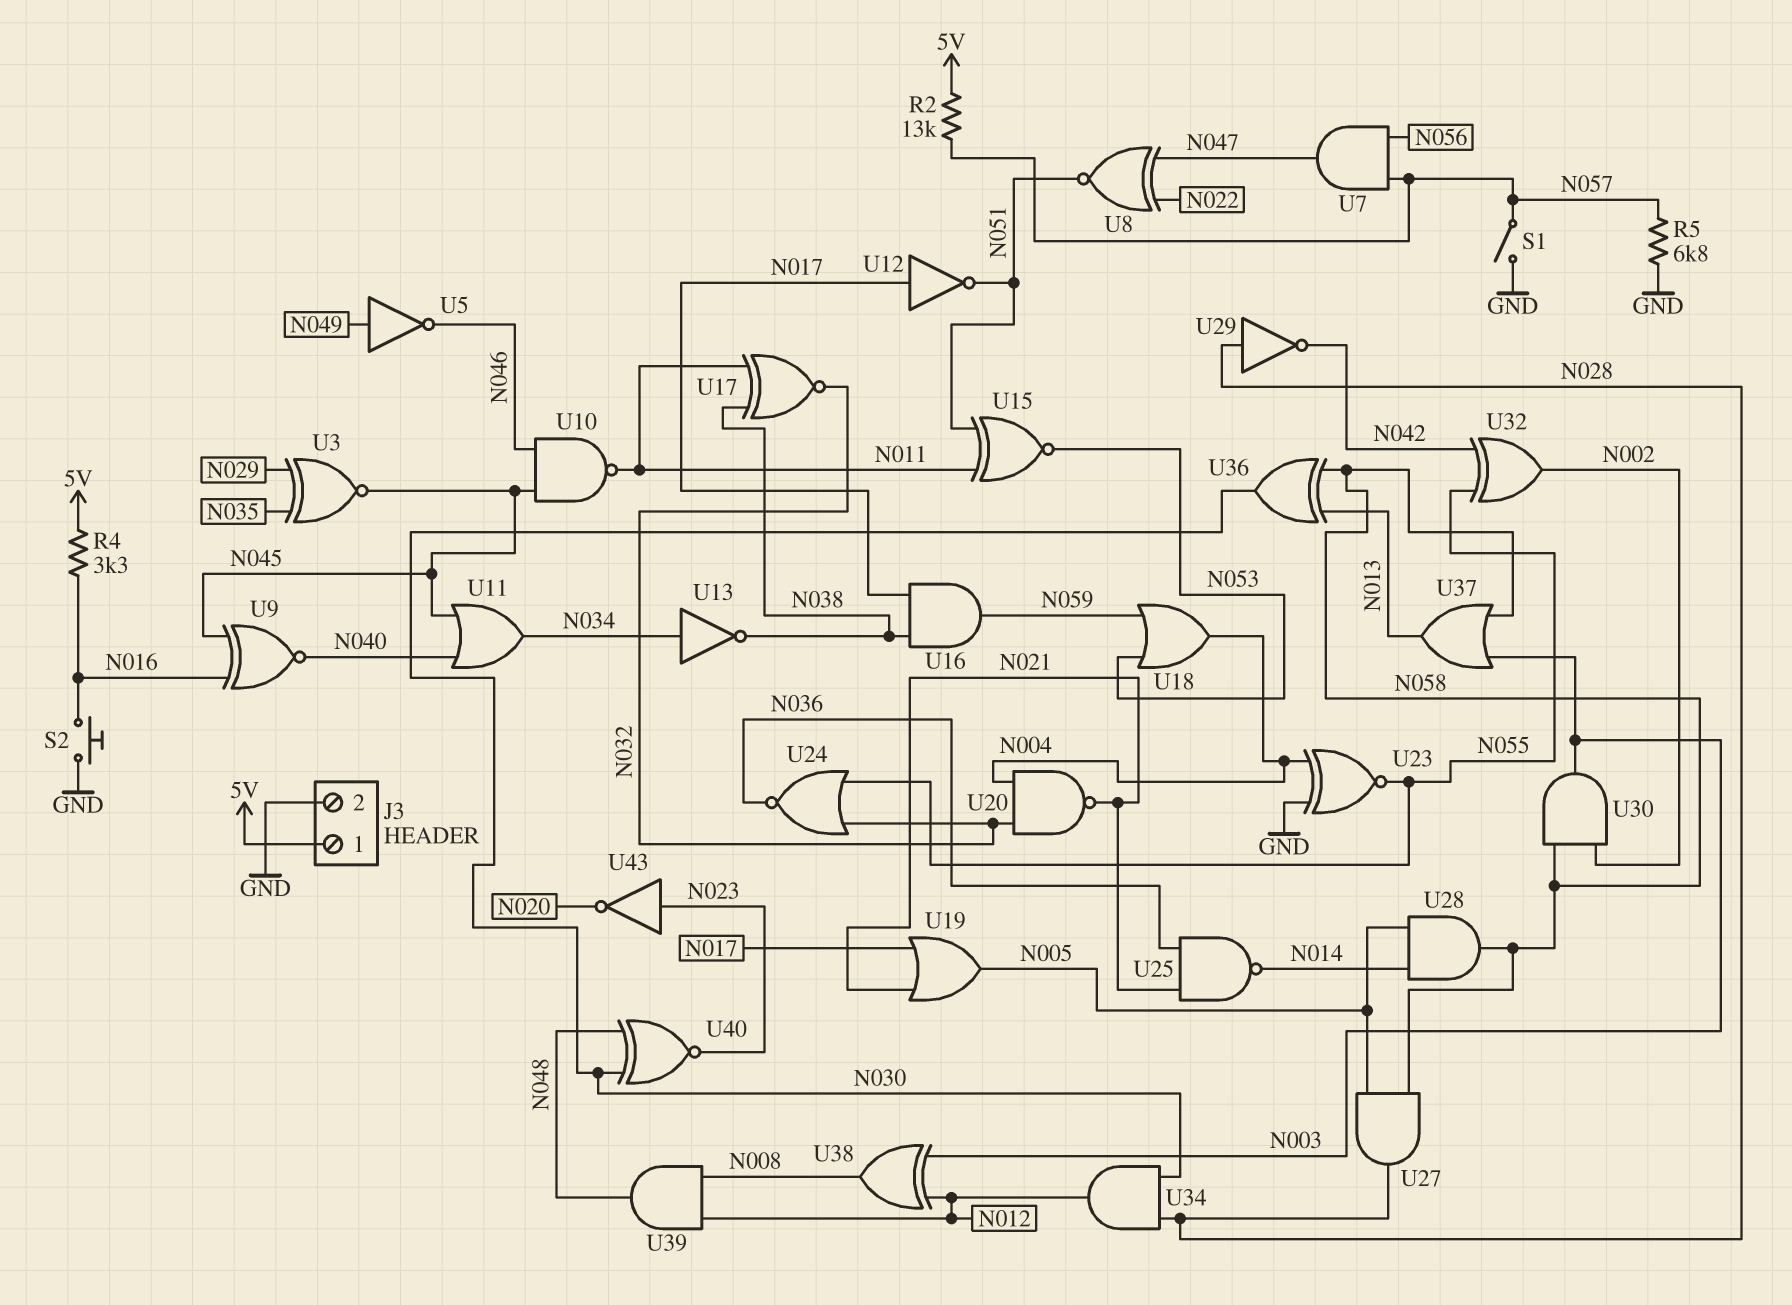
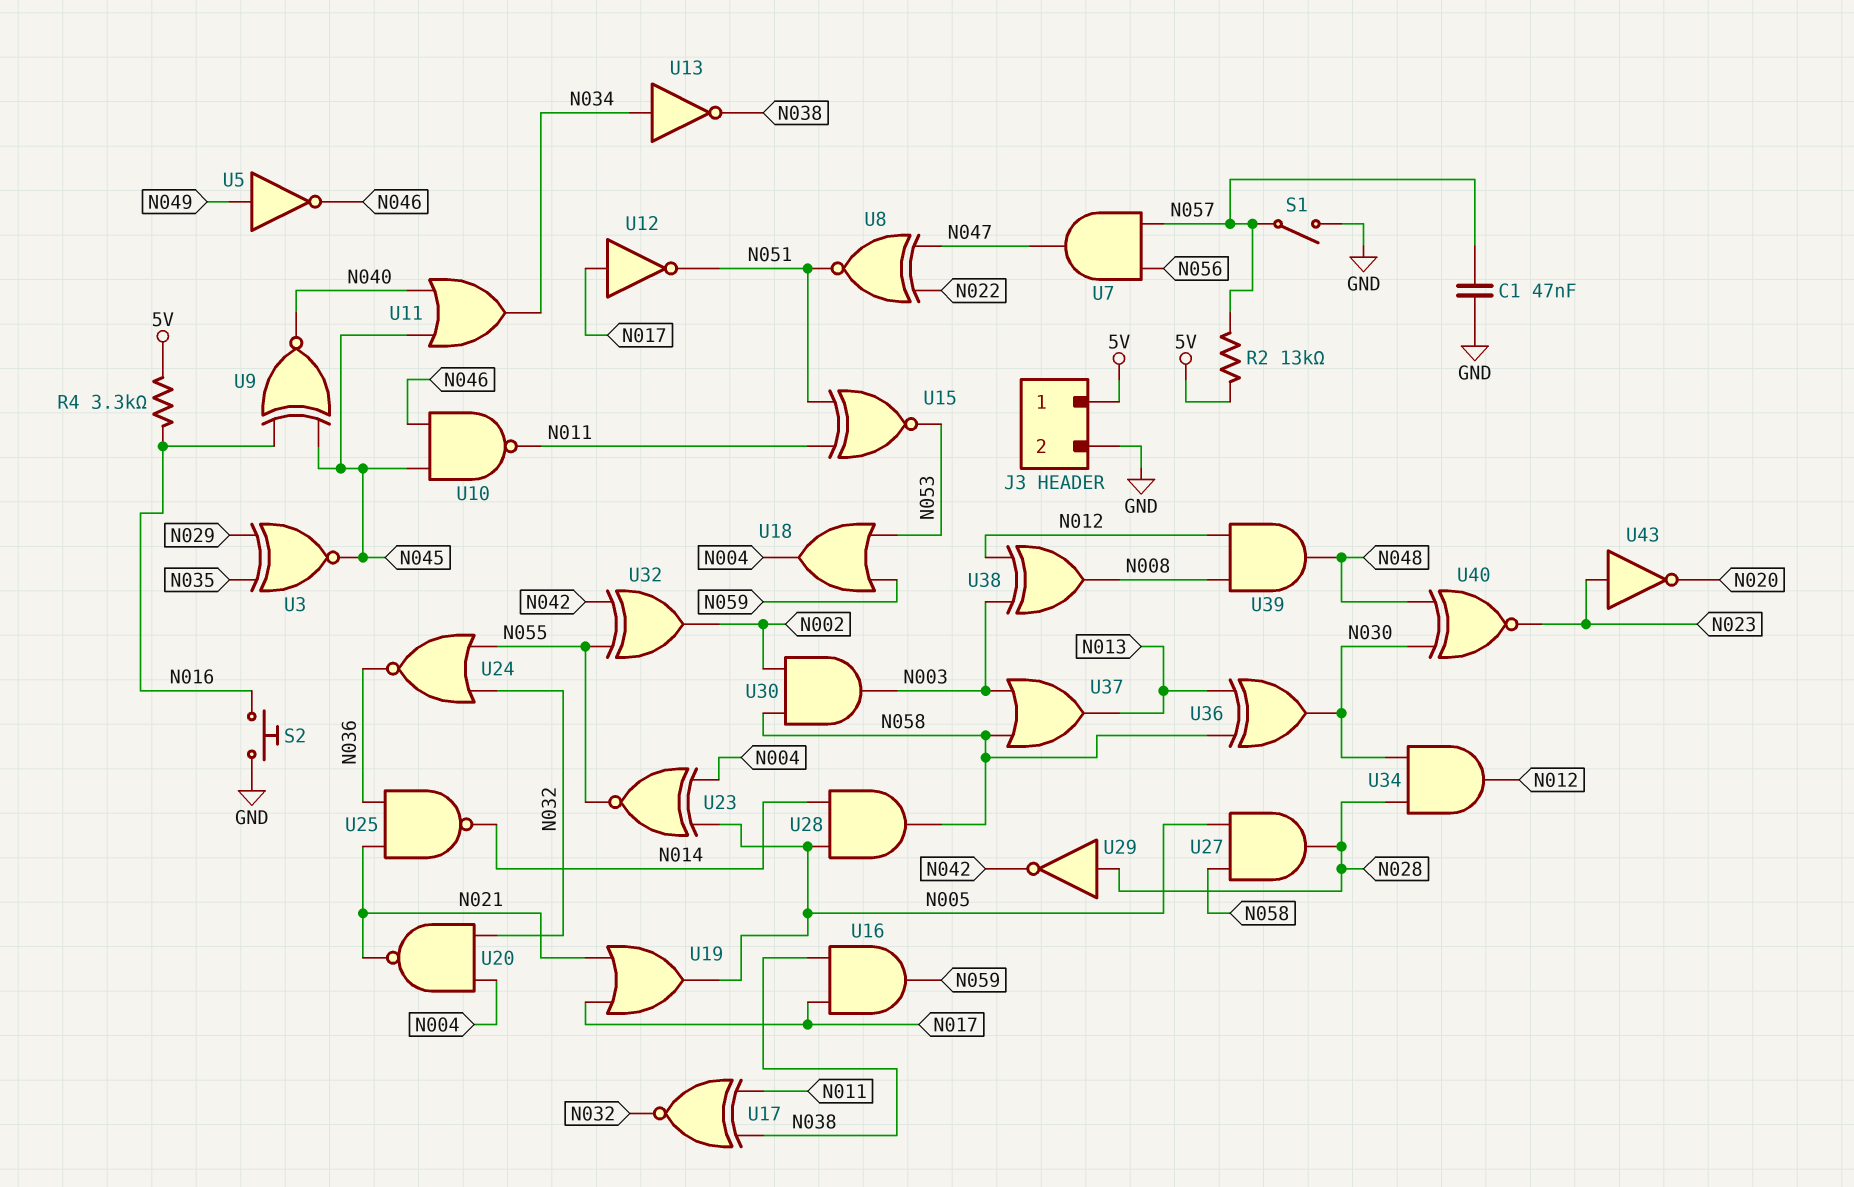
C1: none -> 47nF (GND, N057)
R5: 6.8k (GND, N057) -> none
U23: XNOR (in GND, in N004, out N055) -> XNOR (in N004, in N005, out N055)

